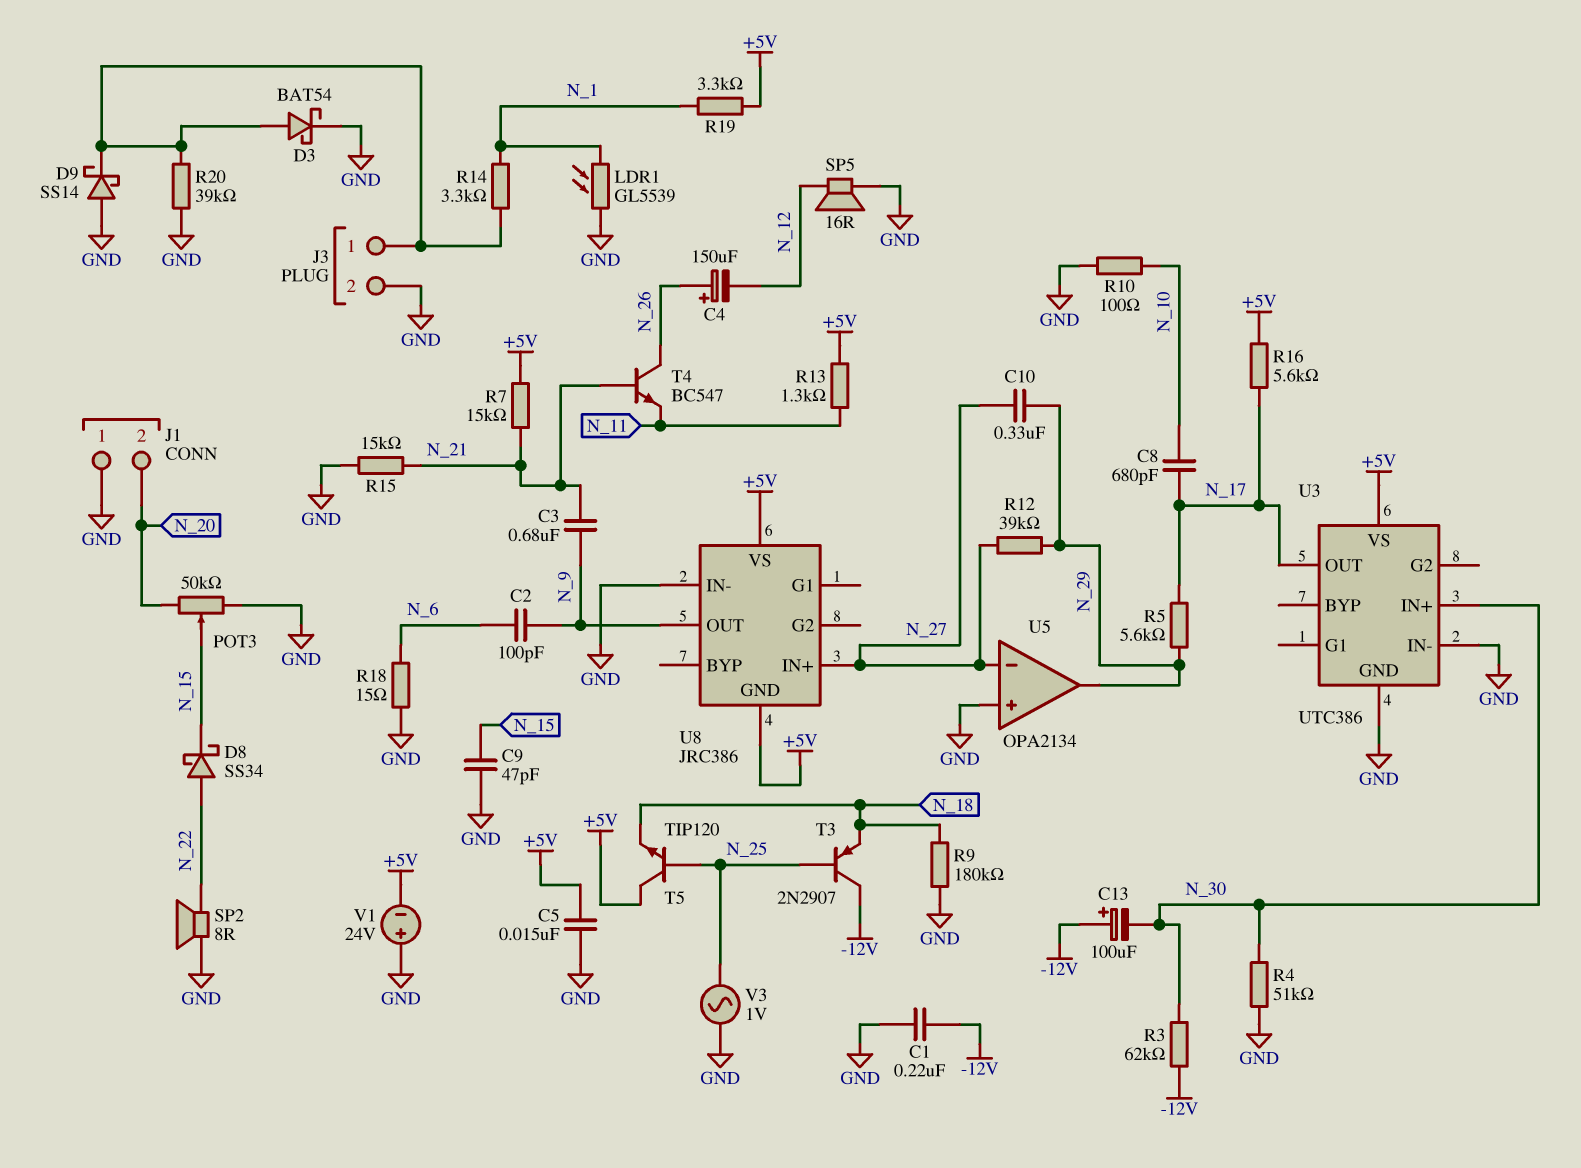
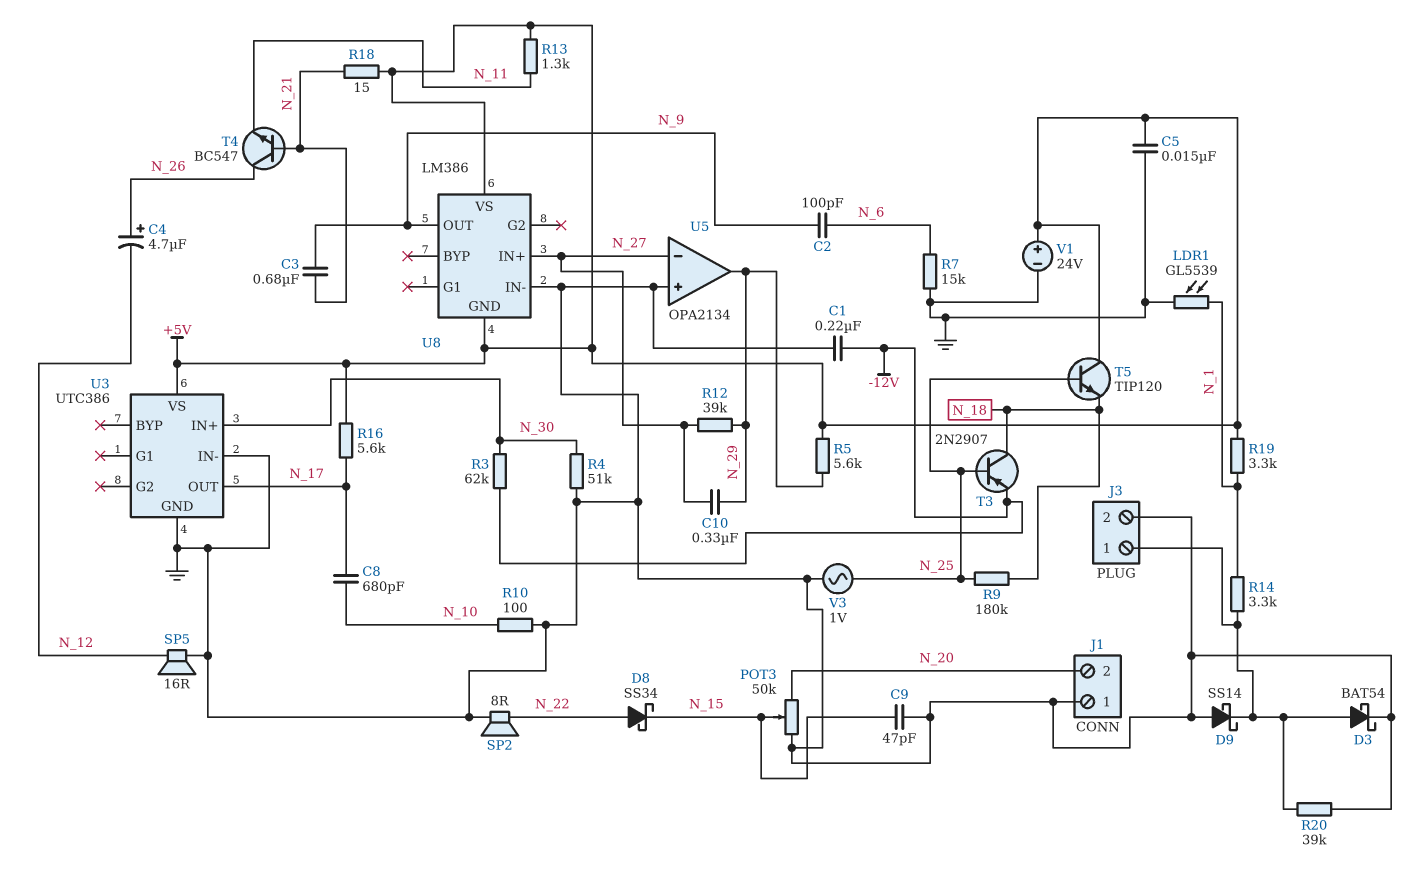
C4: 150uF (plus N_26, minus N_12) -> 4.7uF (plus N_26, minus N_12)
C13: 100uF (plus -12V, minus N_30) -> none
R5: 5.6k (N_17, N_29) -> 5.6k (+5V, N_29)
R7: 15k (+5V, N_21) -> 15k (GND, N_6)
R9: 180k (GND, N_18) -> 180k (N_18, N_25)
R15: 15k (GND, N_21) -> none
R18: 15 (GND, N_6) -> 15 (+5V, N_21)
T3: PNP 2N2907 (B N_25, C -12V, E N_18) -> PNP 2N2907 (B N_25, C N_18, E -12V)
U8: JRC386 -> LM386
V1: 24V (plus GND, minus +5V) -> 24V (plus +5V, minus GND)

